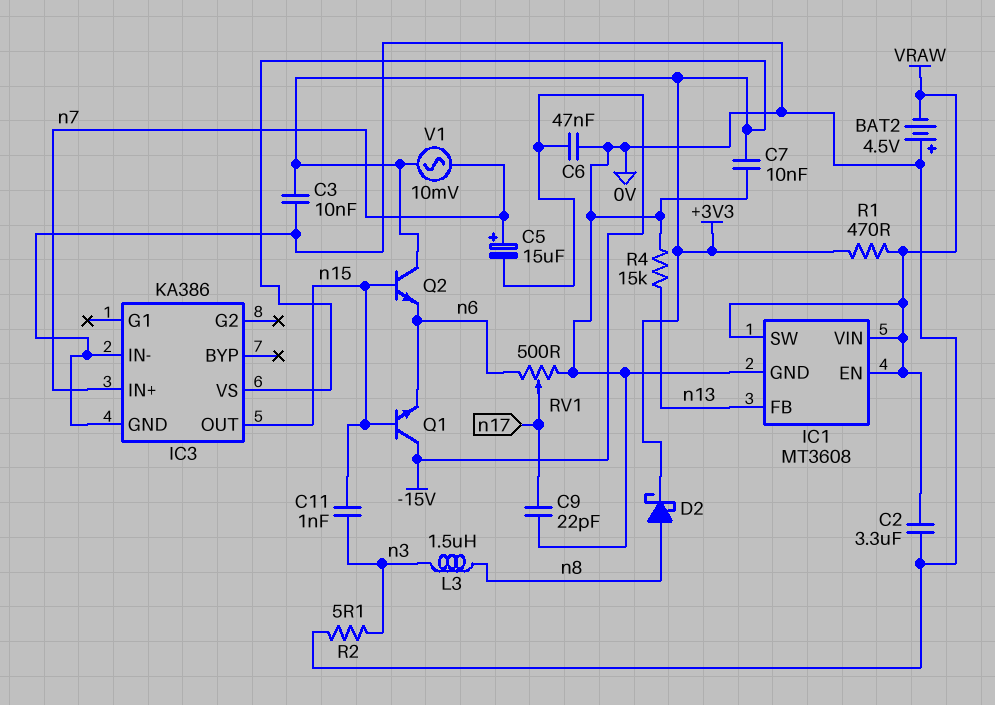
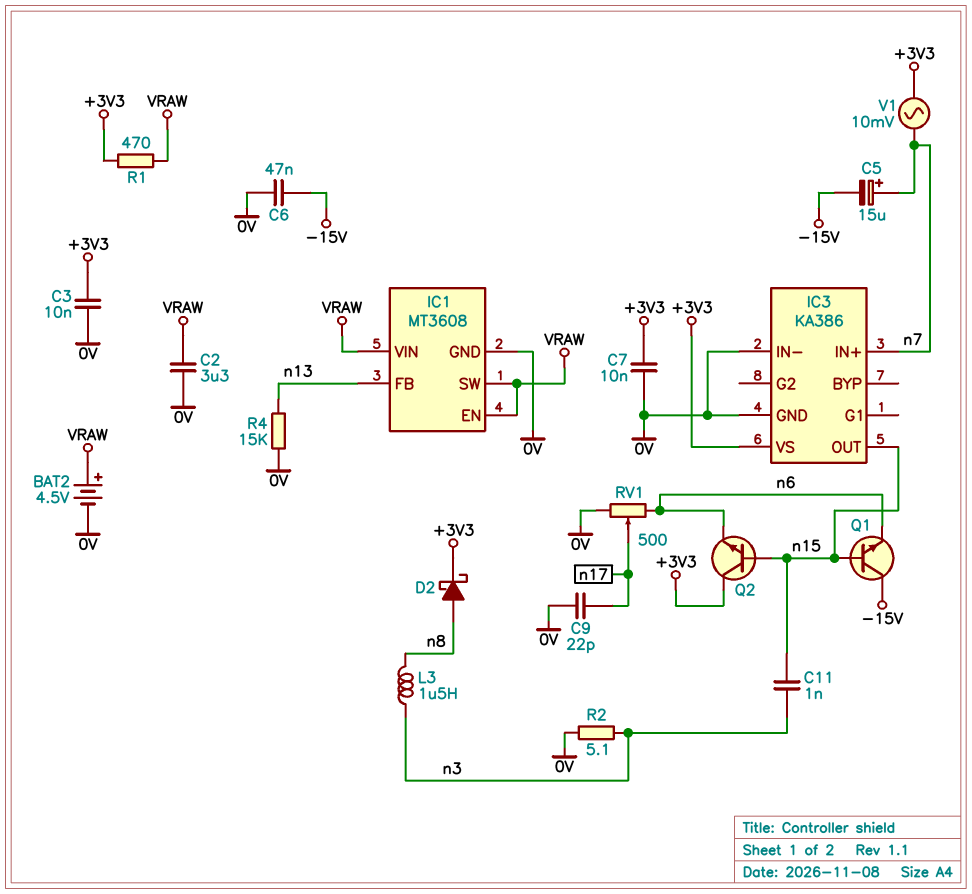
BAT2: 4.5V (plus 0V, minus VRAW) -> 4.5V (plus VRAW, minus 0V)

